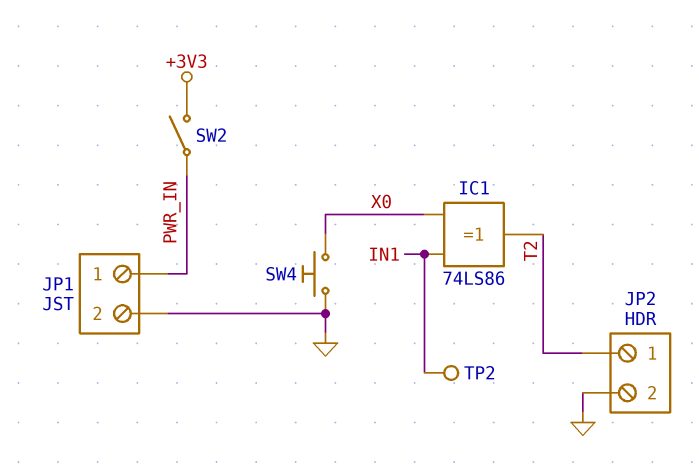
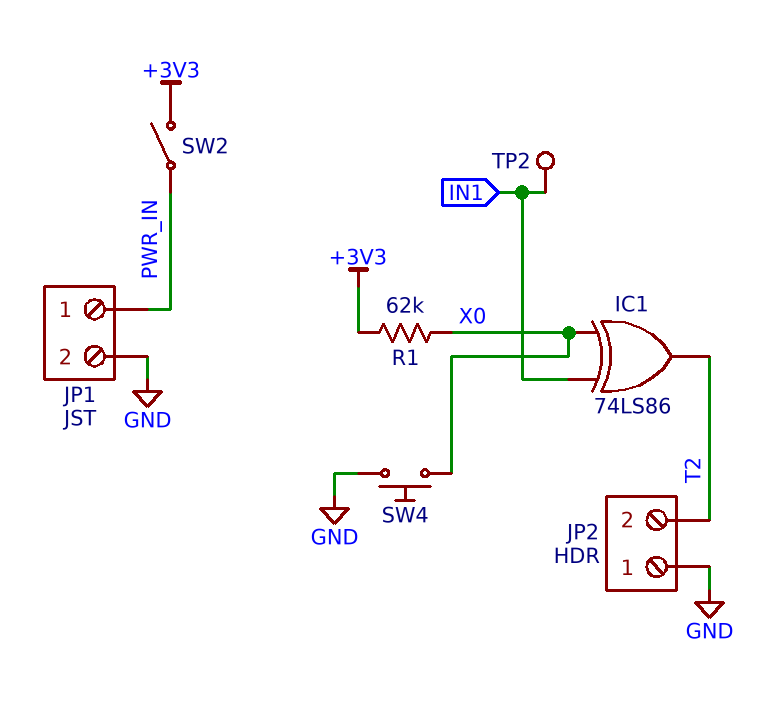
JP2 pin 1: T2 -> GND
JP2 pin 2: GND -> T2
R1: none -> 62k (+3V3, X0)

